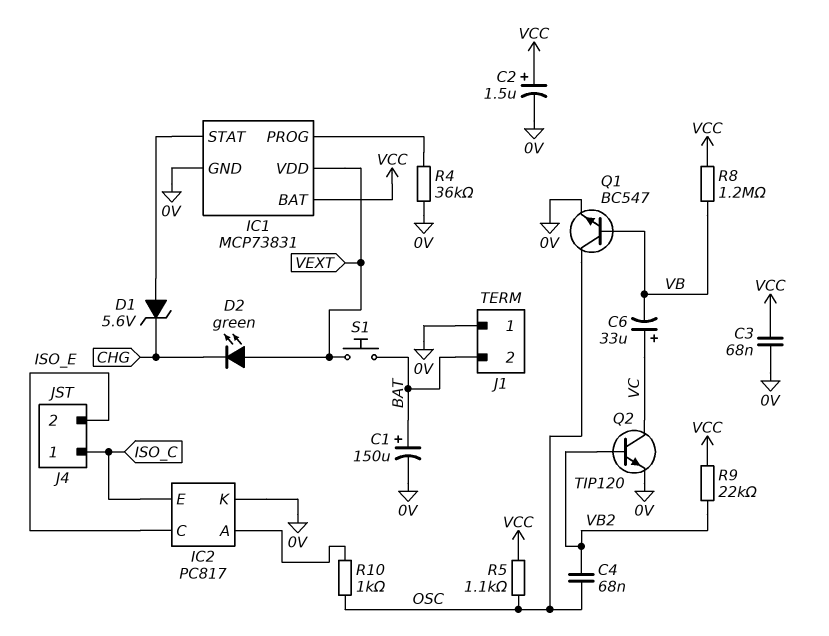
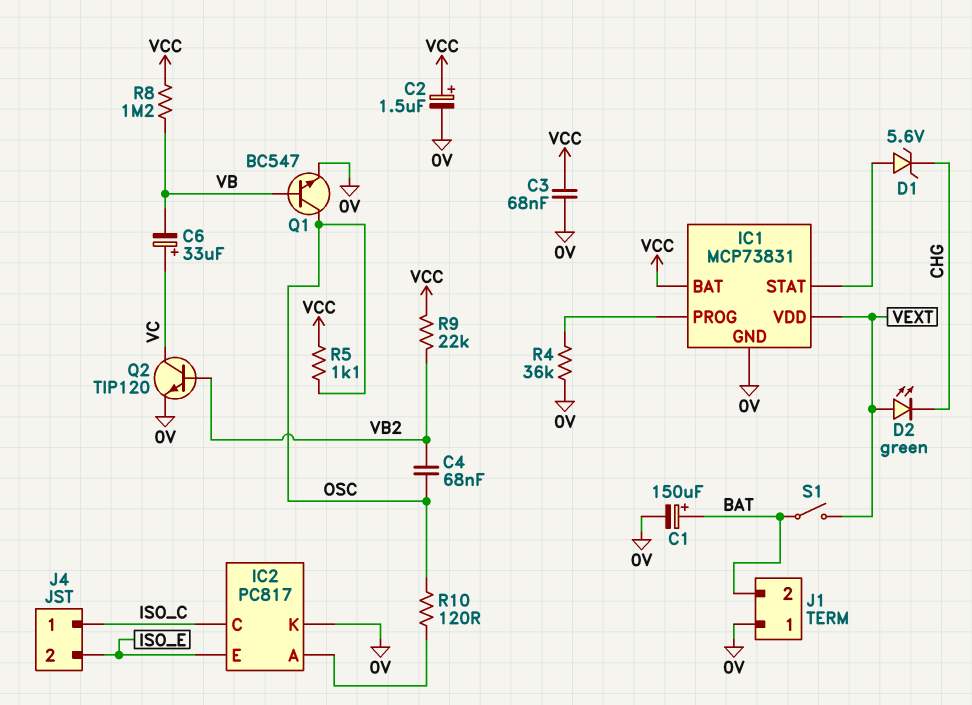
IC2 pin C: ISO_E -> ISO_C
IC2 pin E: ISO_C -> ISO_E
R10: 1k (IC2/A, OSC) -> 120 (IC2/A, OSC)
S1: button (BAT, VEXT) -> switch (BAT, VEXT)

